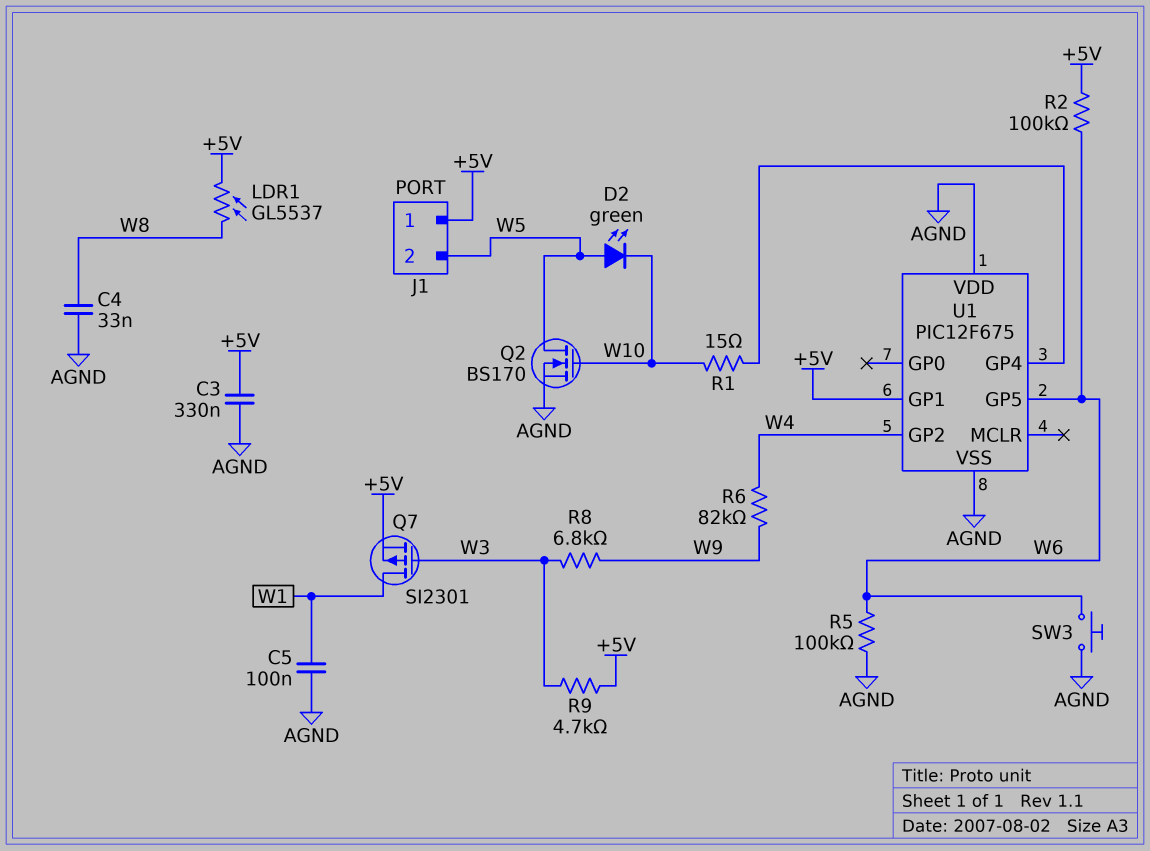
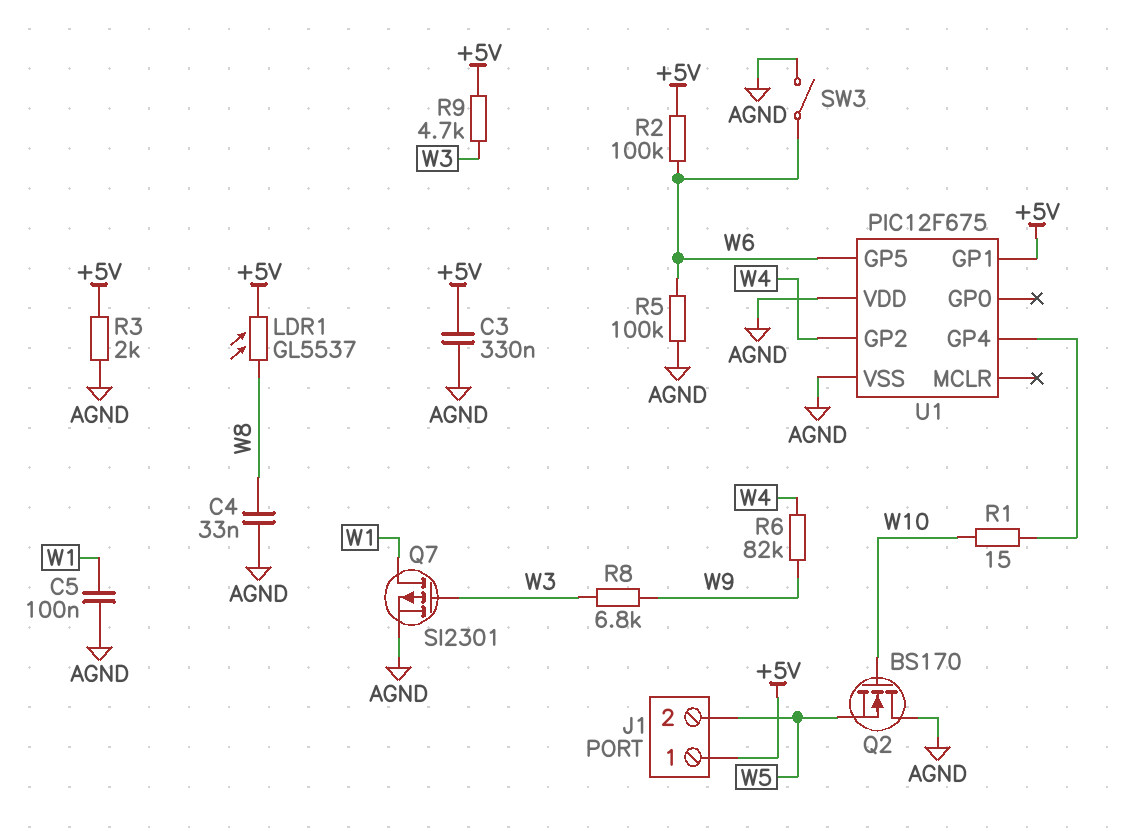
D2: LED green (A W5, K W10) -> none
Q2: NMOS BS170 (G W10, D W5, S AGND) -> NMOS BS170 (G W10, D AGND, S W5)
Q7: PMOS SI2301 (G W3, D W1, S +5V) -> PMOS SI2301 (G W3, D W1, S AGND)
R3: none -> 2k (+5V, AGND)
SW3: button (AGND, W6) -> switch (AGND, W6)

